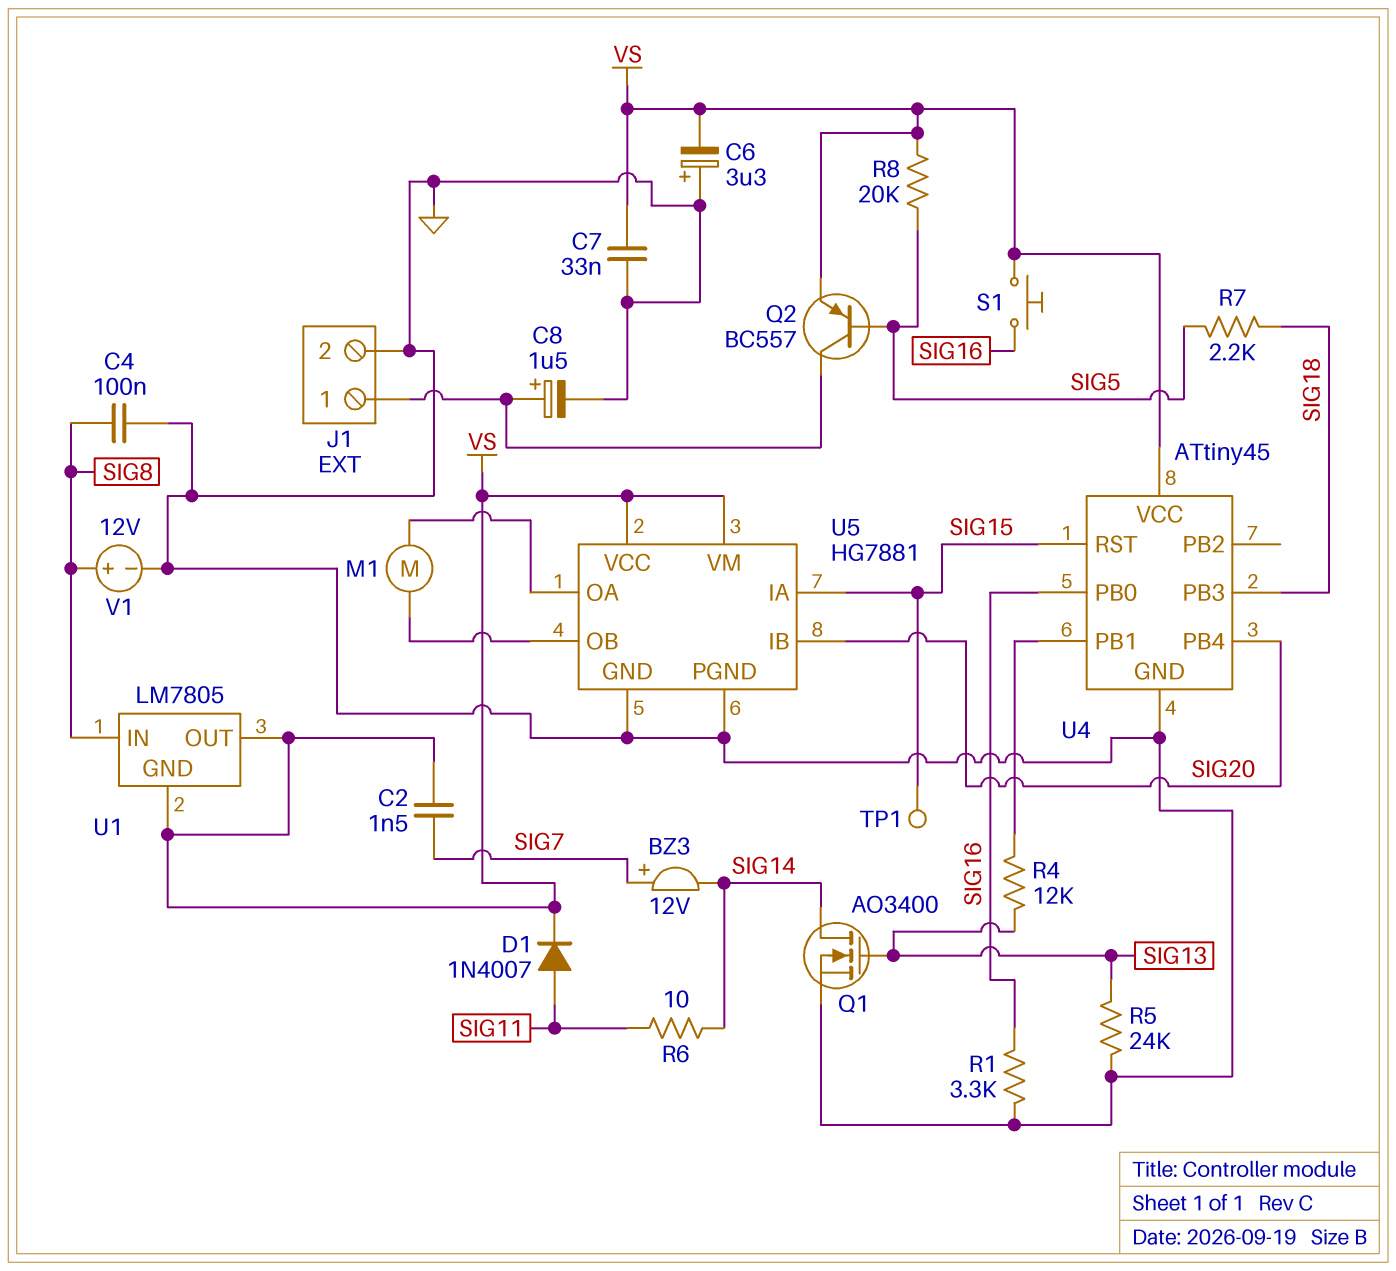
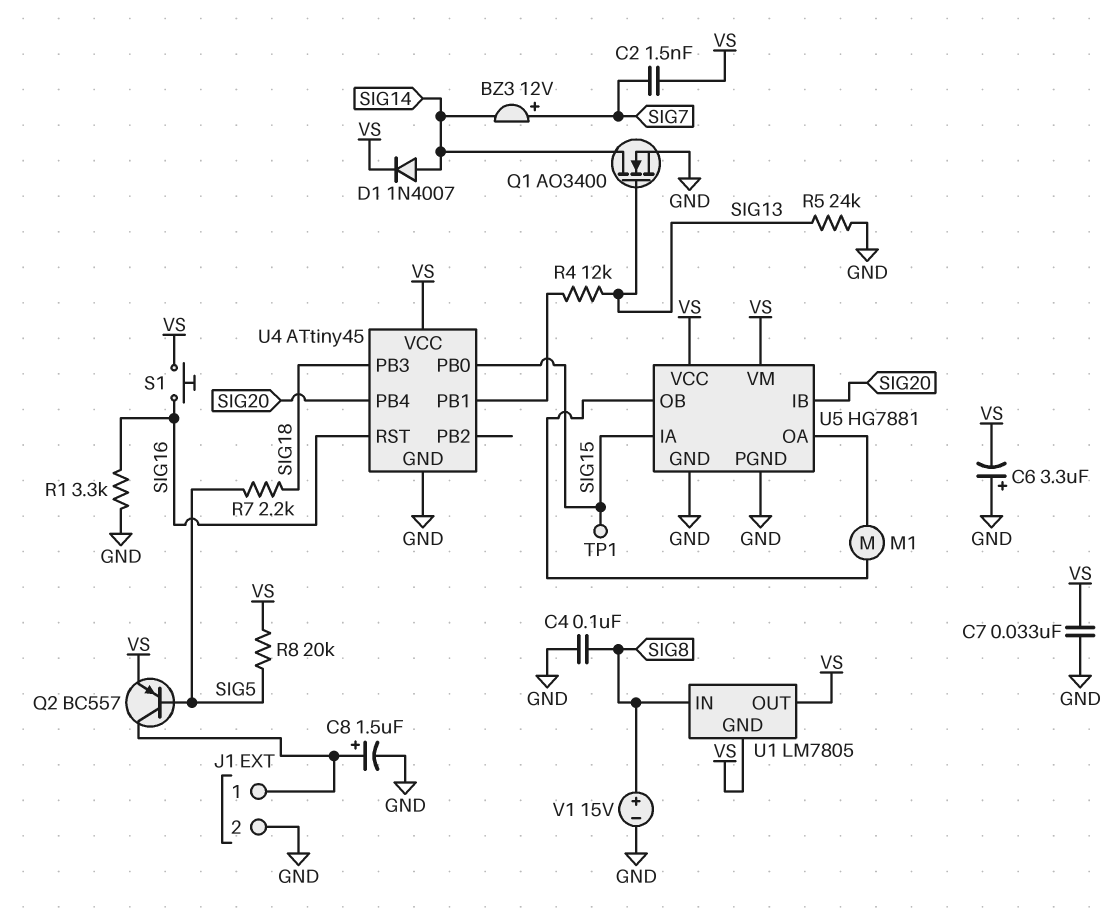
D1: diode 1N4007 (A SIG11, K VS) -> diode 1N4007 (A SIG14, K VS)
R6: 10 (SIG11, SIG14) -> none
U4 pin PB0: SIG16 -> SIG15
U4 pin RST: SIG15 -> SIG16
V1: 12V (plus SIG8, minus GND) -> 15V (plus SIG8, minus GND)

